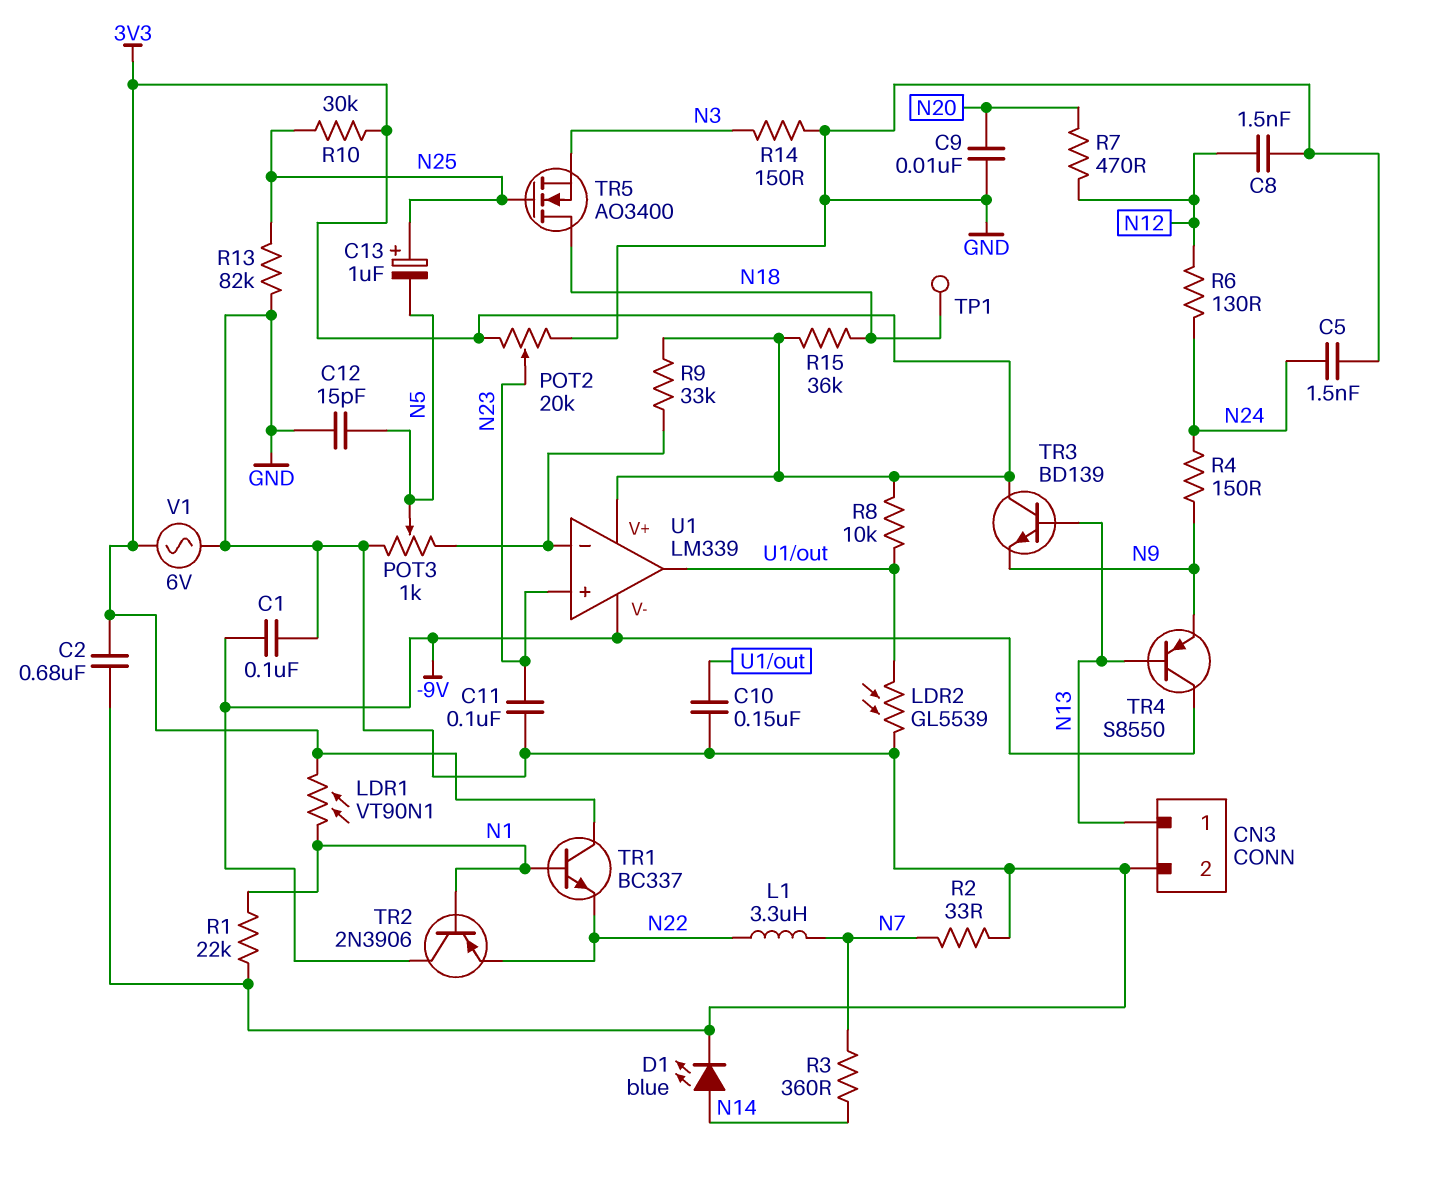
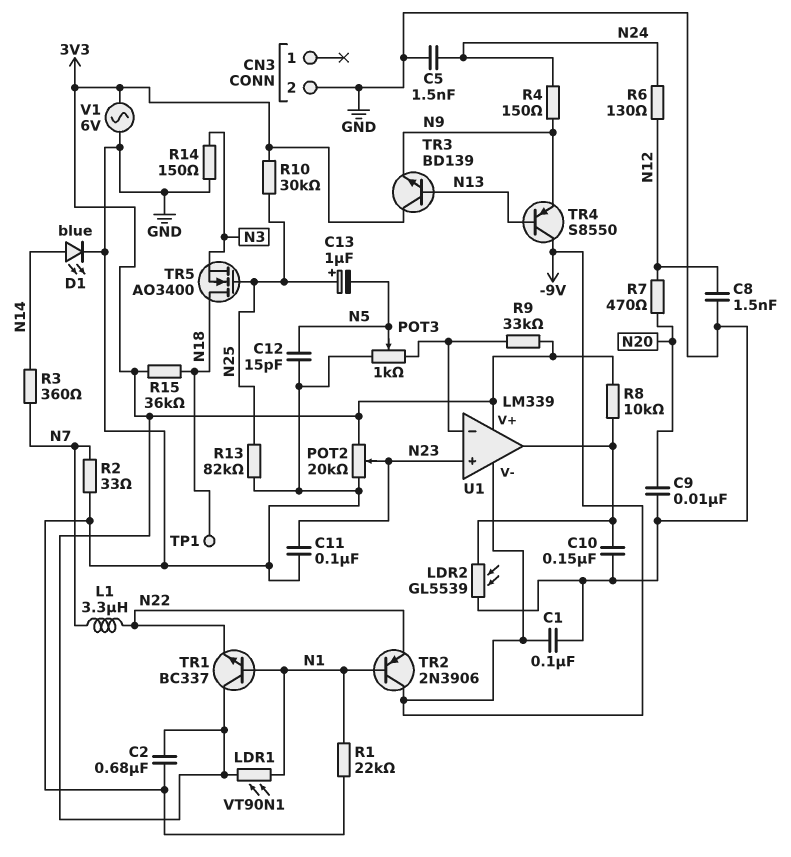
CN3 pin 1: N13 -> none

